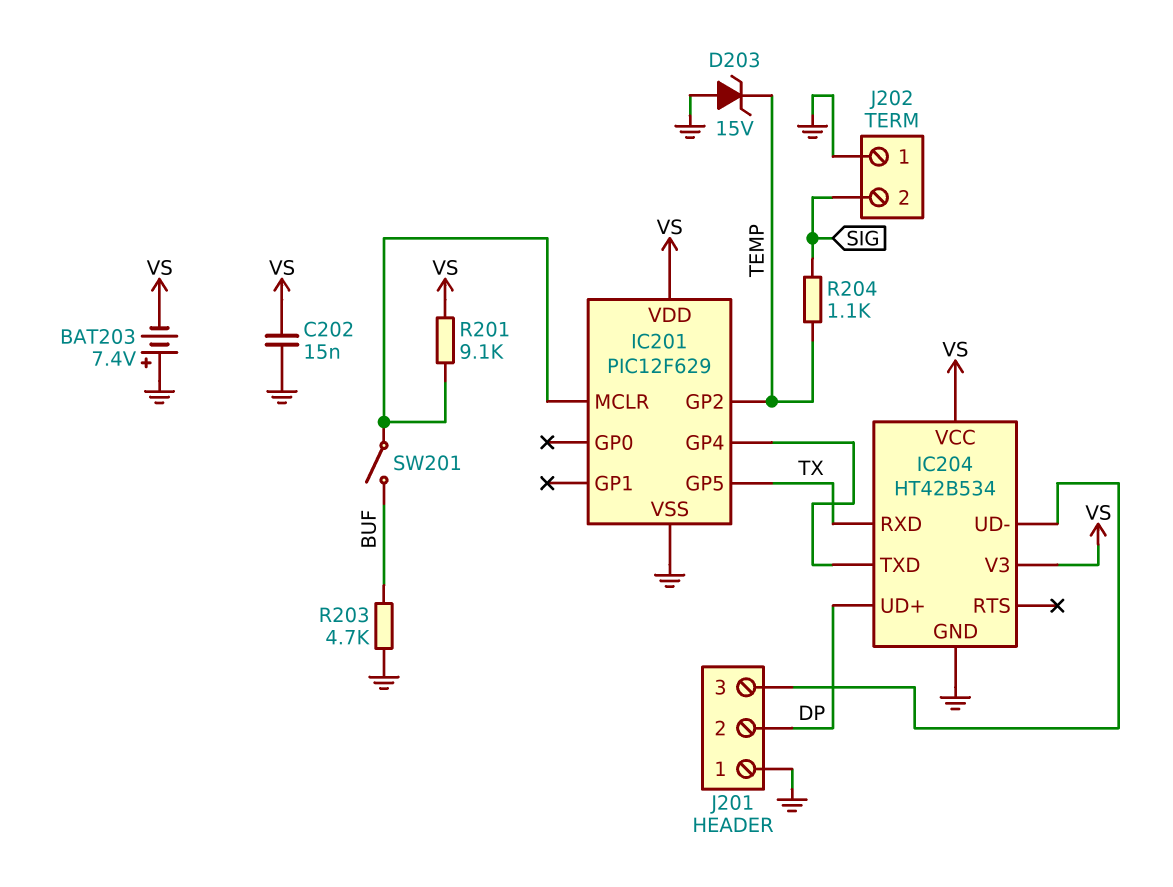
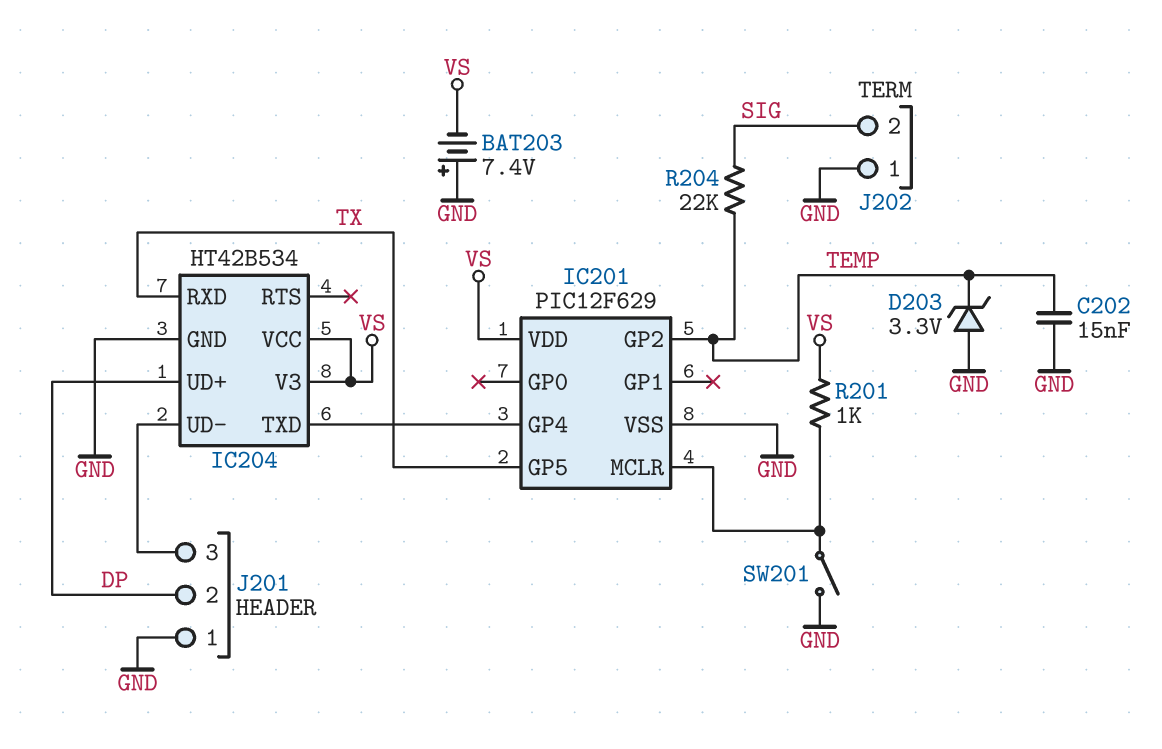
C202: 15nF (GND, VS) -> 15nF (GND, TEMP)
D203: zener 15V (A GND, K TEMP) -> zener 3.3V (A GND, K TEMP)
R201: 9.1k (IC201/MCLR, VS) -> 1k (IC201/MCLR, VS)
R203: 4.7k (BUF, GND) -> none
R204: 1.1k (SIG, TEMP) -> 22k (SIG, TEMP)
SW201: switch (BUF, IC201/MCLR) -> switch (GND, IC201/MCLR)

